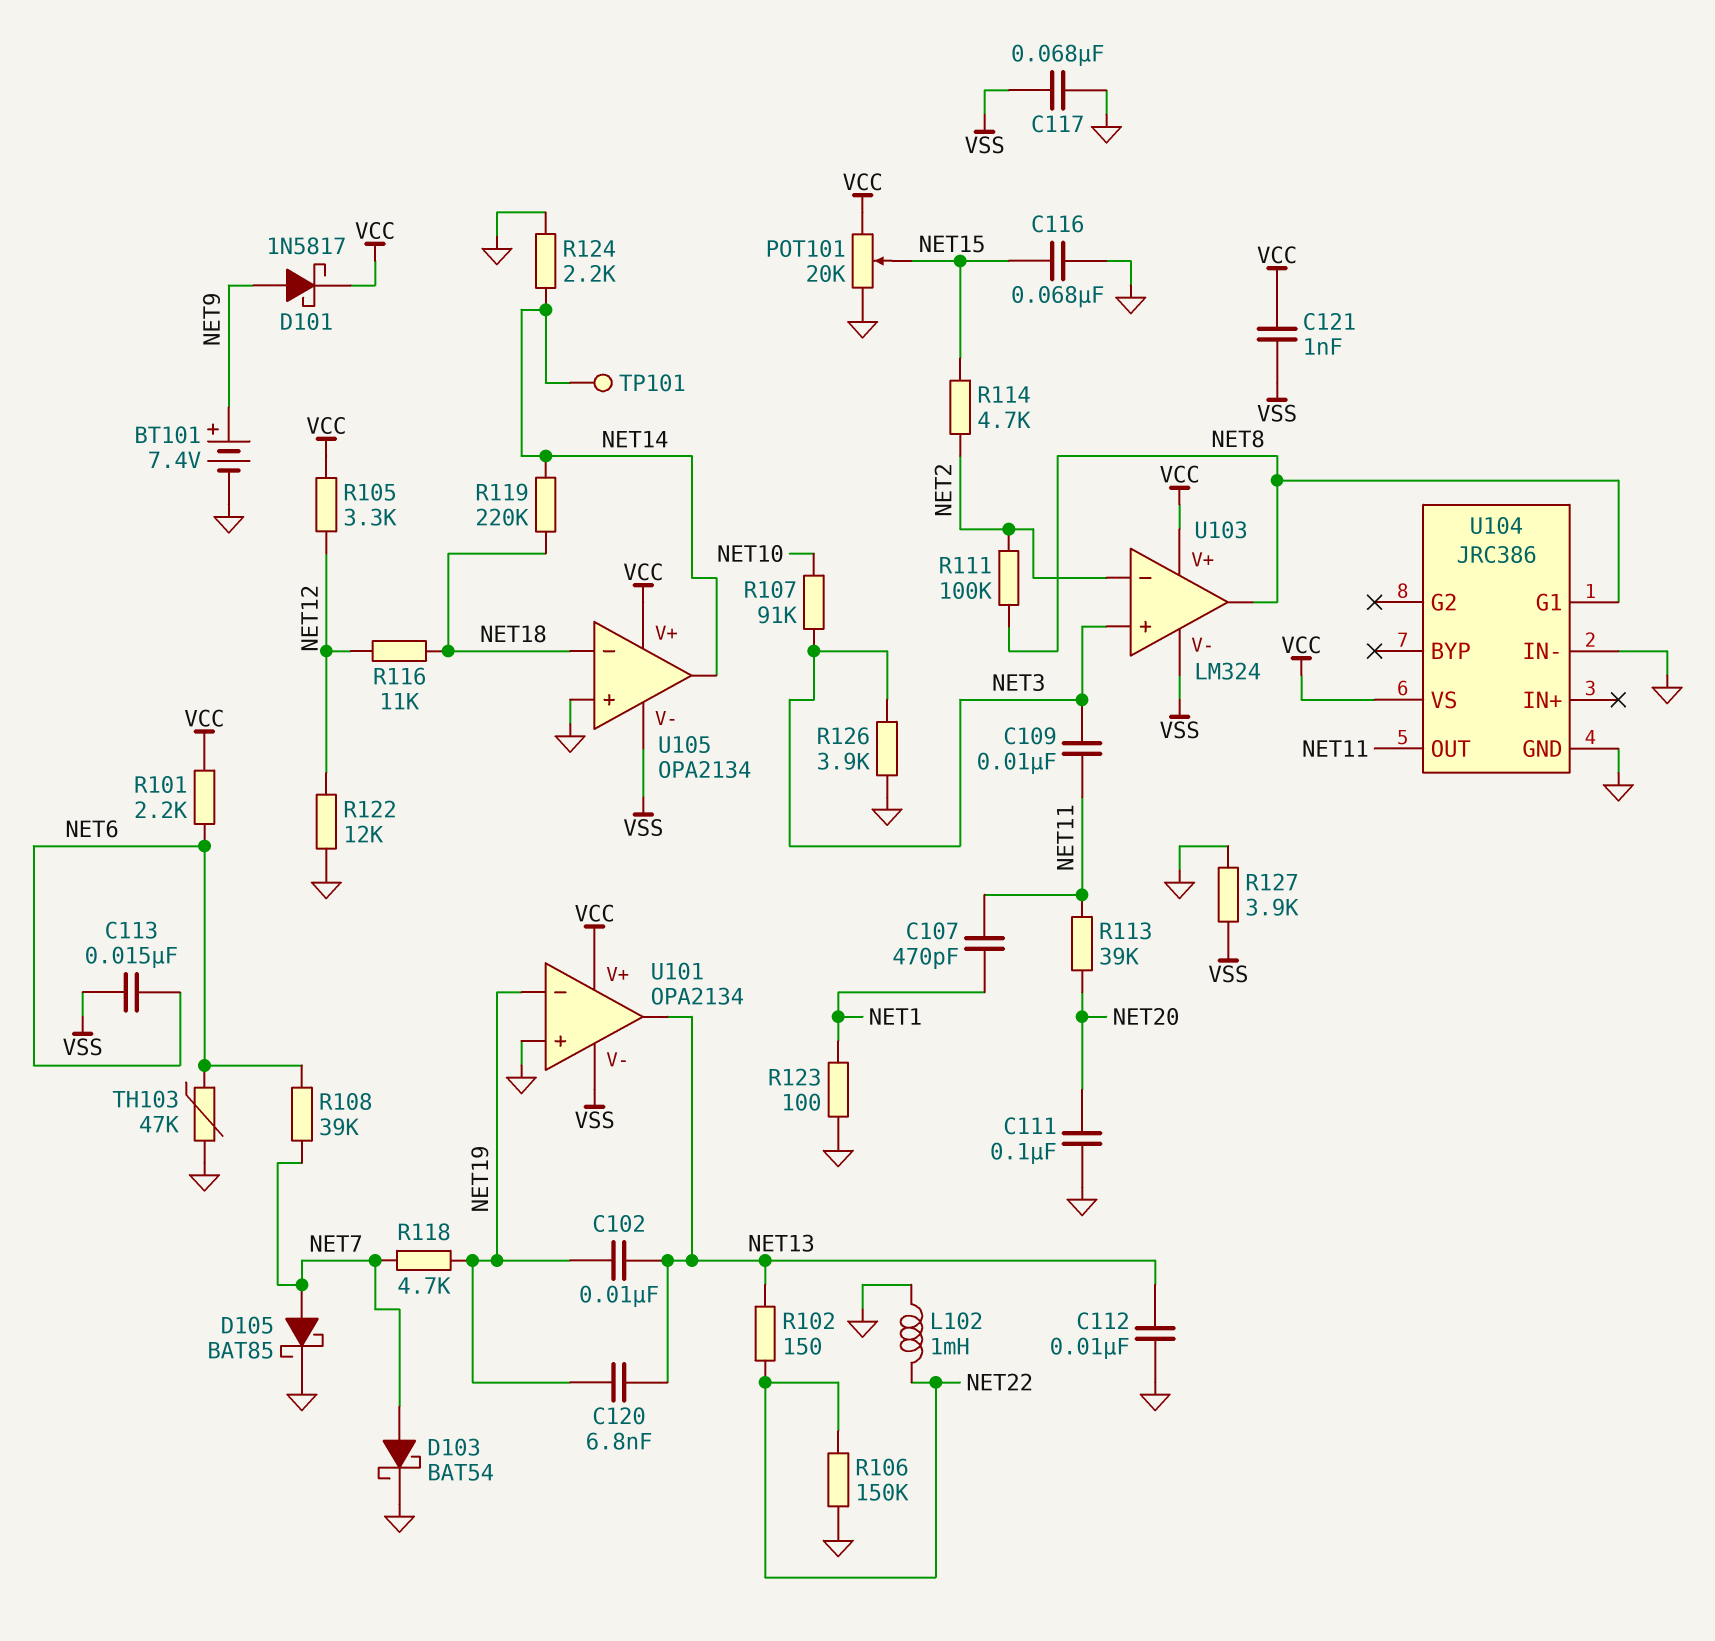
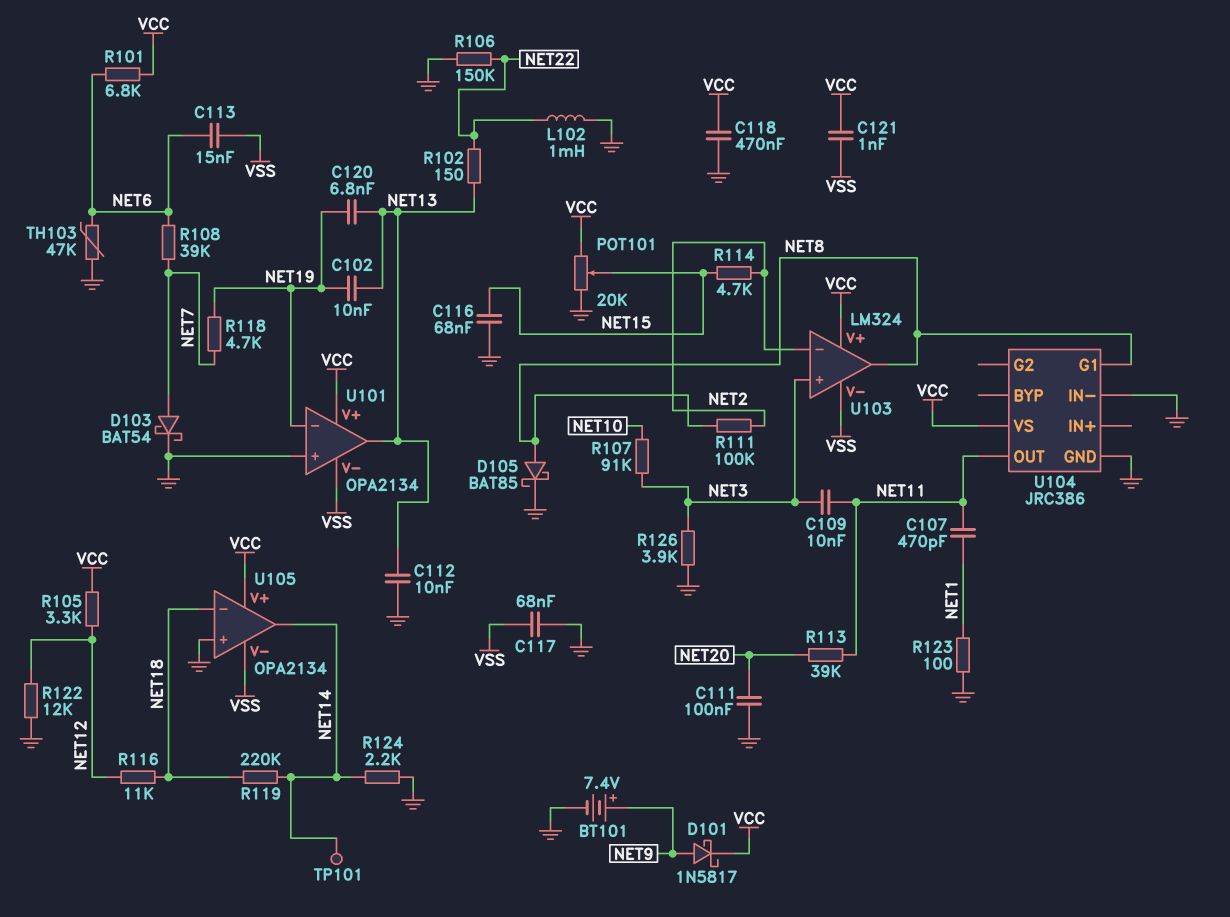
C118: none -> 470nF (GND, VCC)
D105: schottky BAT85 (A NET7, K GND) -> schottky BAT85 (A NET8, K GND)
R101: 2.2k (NET6, VCC) -> 6.8k (NET6, VCC)
R127: 3.9k (GND, VSS) -> none

